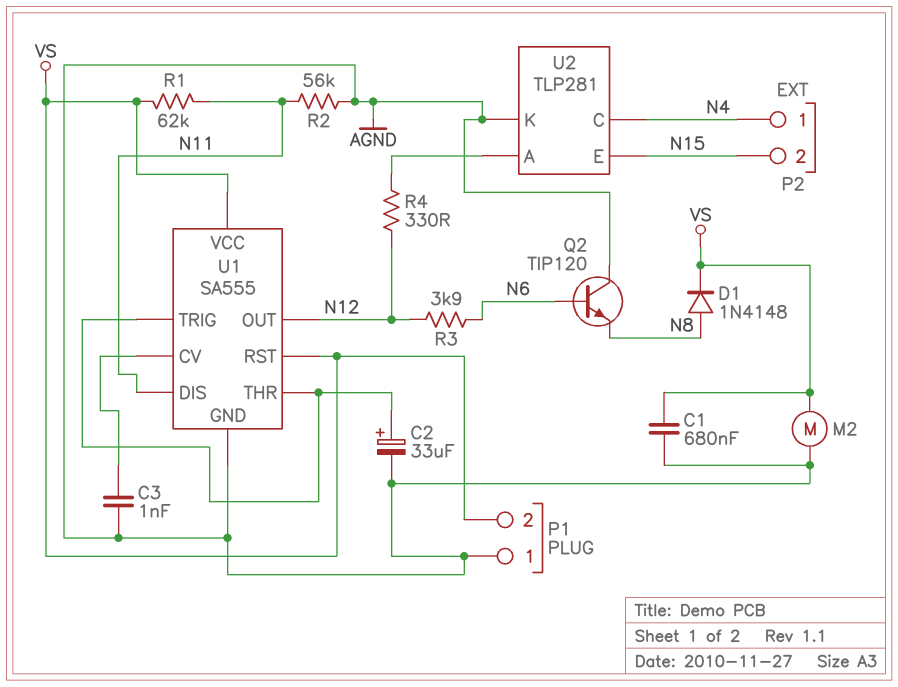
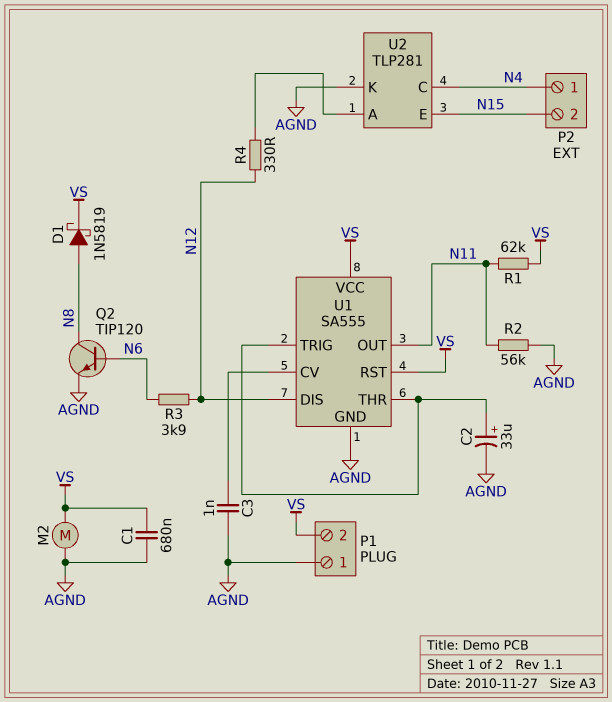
D1: diode 1N4148 (A N8, K VS) -> schottky 1N5819 (A N8, K VS)
Q2: NPN TIP120 (B N6, C AGND, E N8) -> NPN TIP120 (B N6, C N8, E AGND)
U1 pin DIS: N11 -> N12
U1 pin OUT: N12 -> N11

